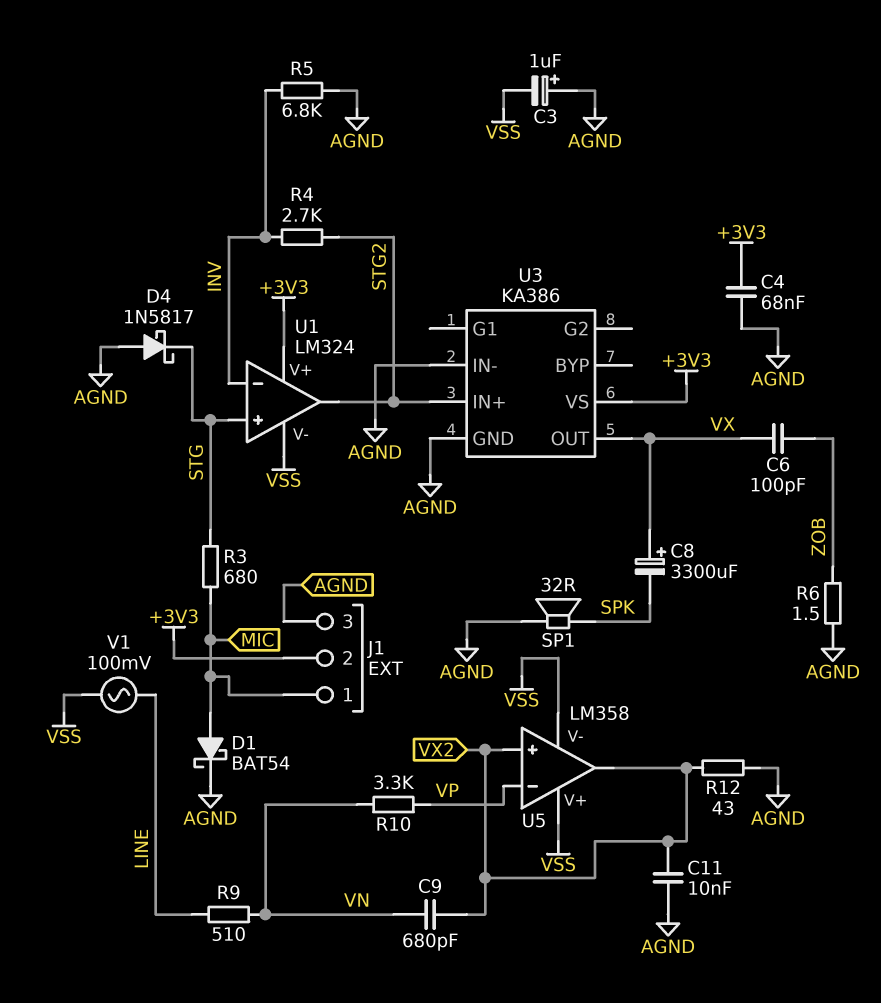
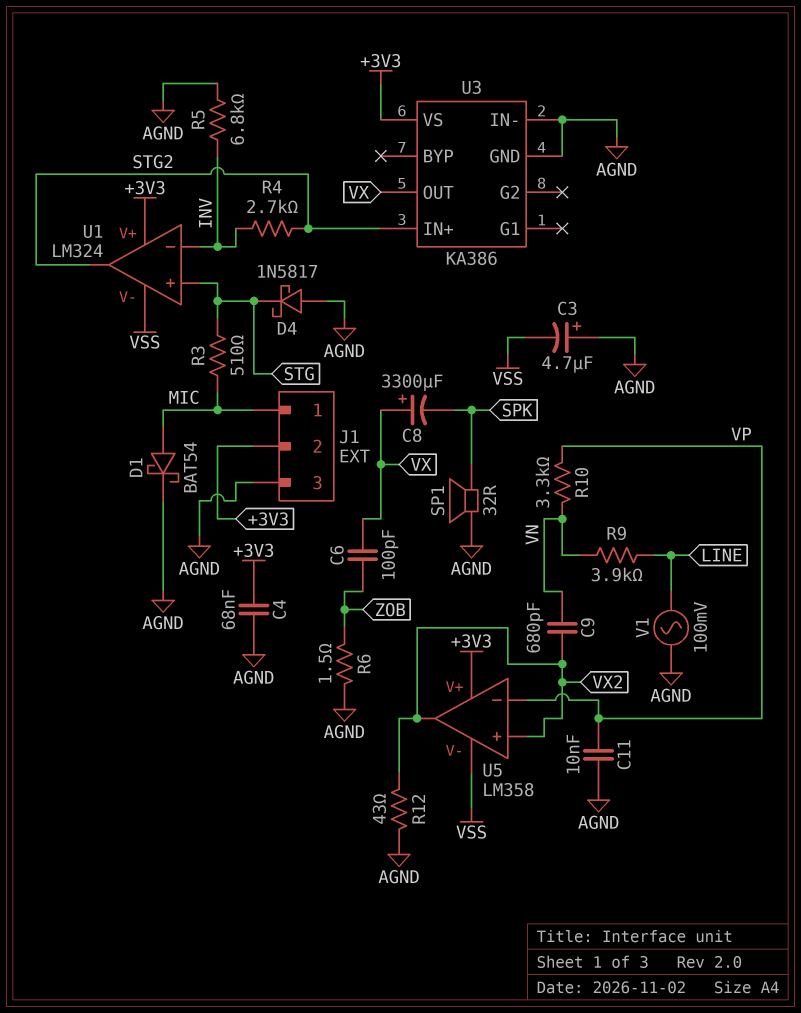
C3: 1uF (plus AGND, minus VSS) -> 4.7uF (plus AGND, minus VSS)
C11: 10nF (AGND, VX2) -> 10nF (AGND, VP)
R3: 680 (MIC, STG) -> 510 (MIC, STG)
R9: 510 (LINE, VN) -> 3.9k (LINE, VN)
U5 pin V+: VSS -> +3V3
V1: AC 100mV (LINE, VSS) -> AC 100mV (AGND, LINE)

